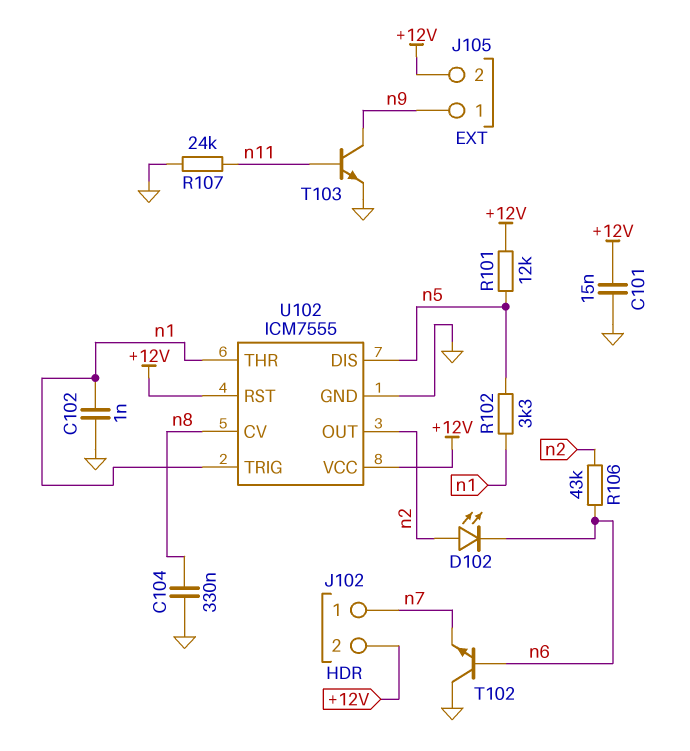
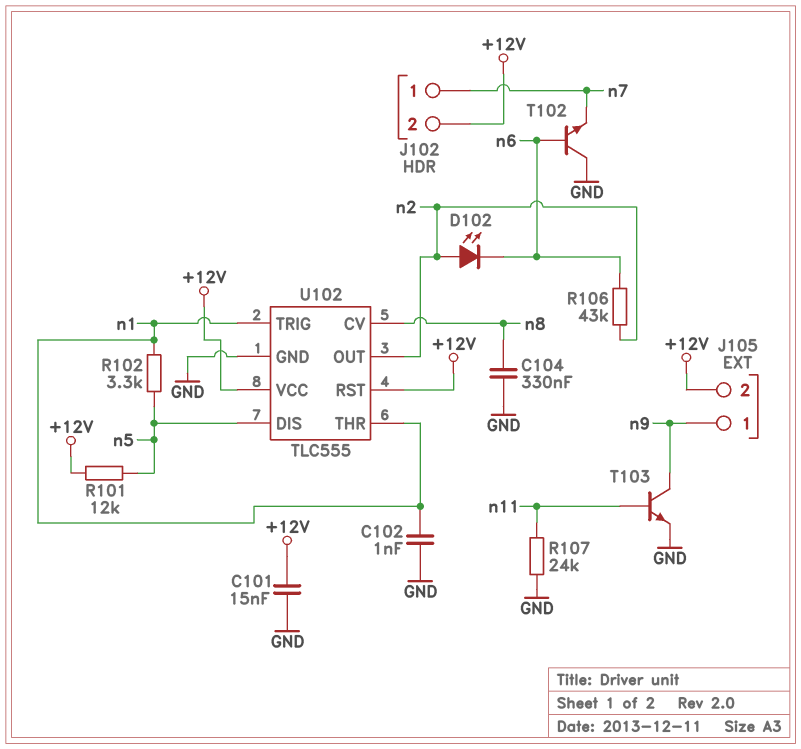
U102: ICM7555 -> TLC555

